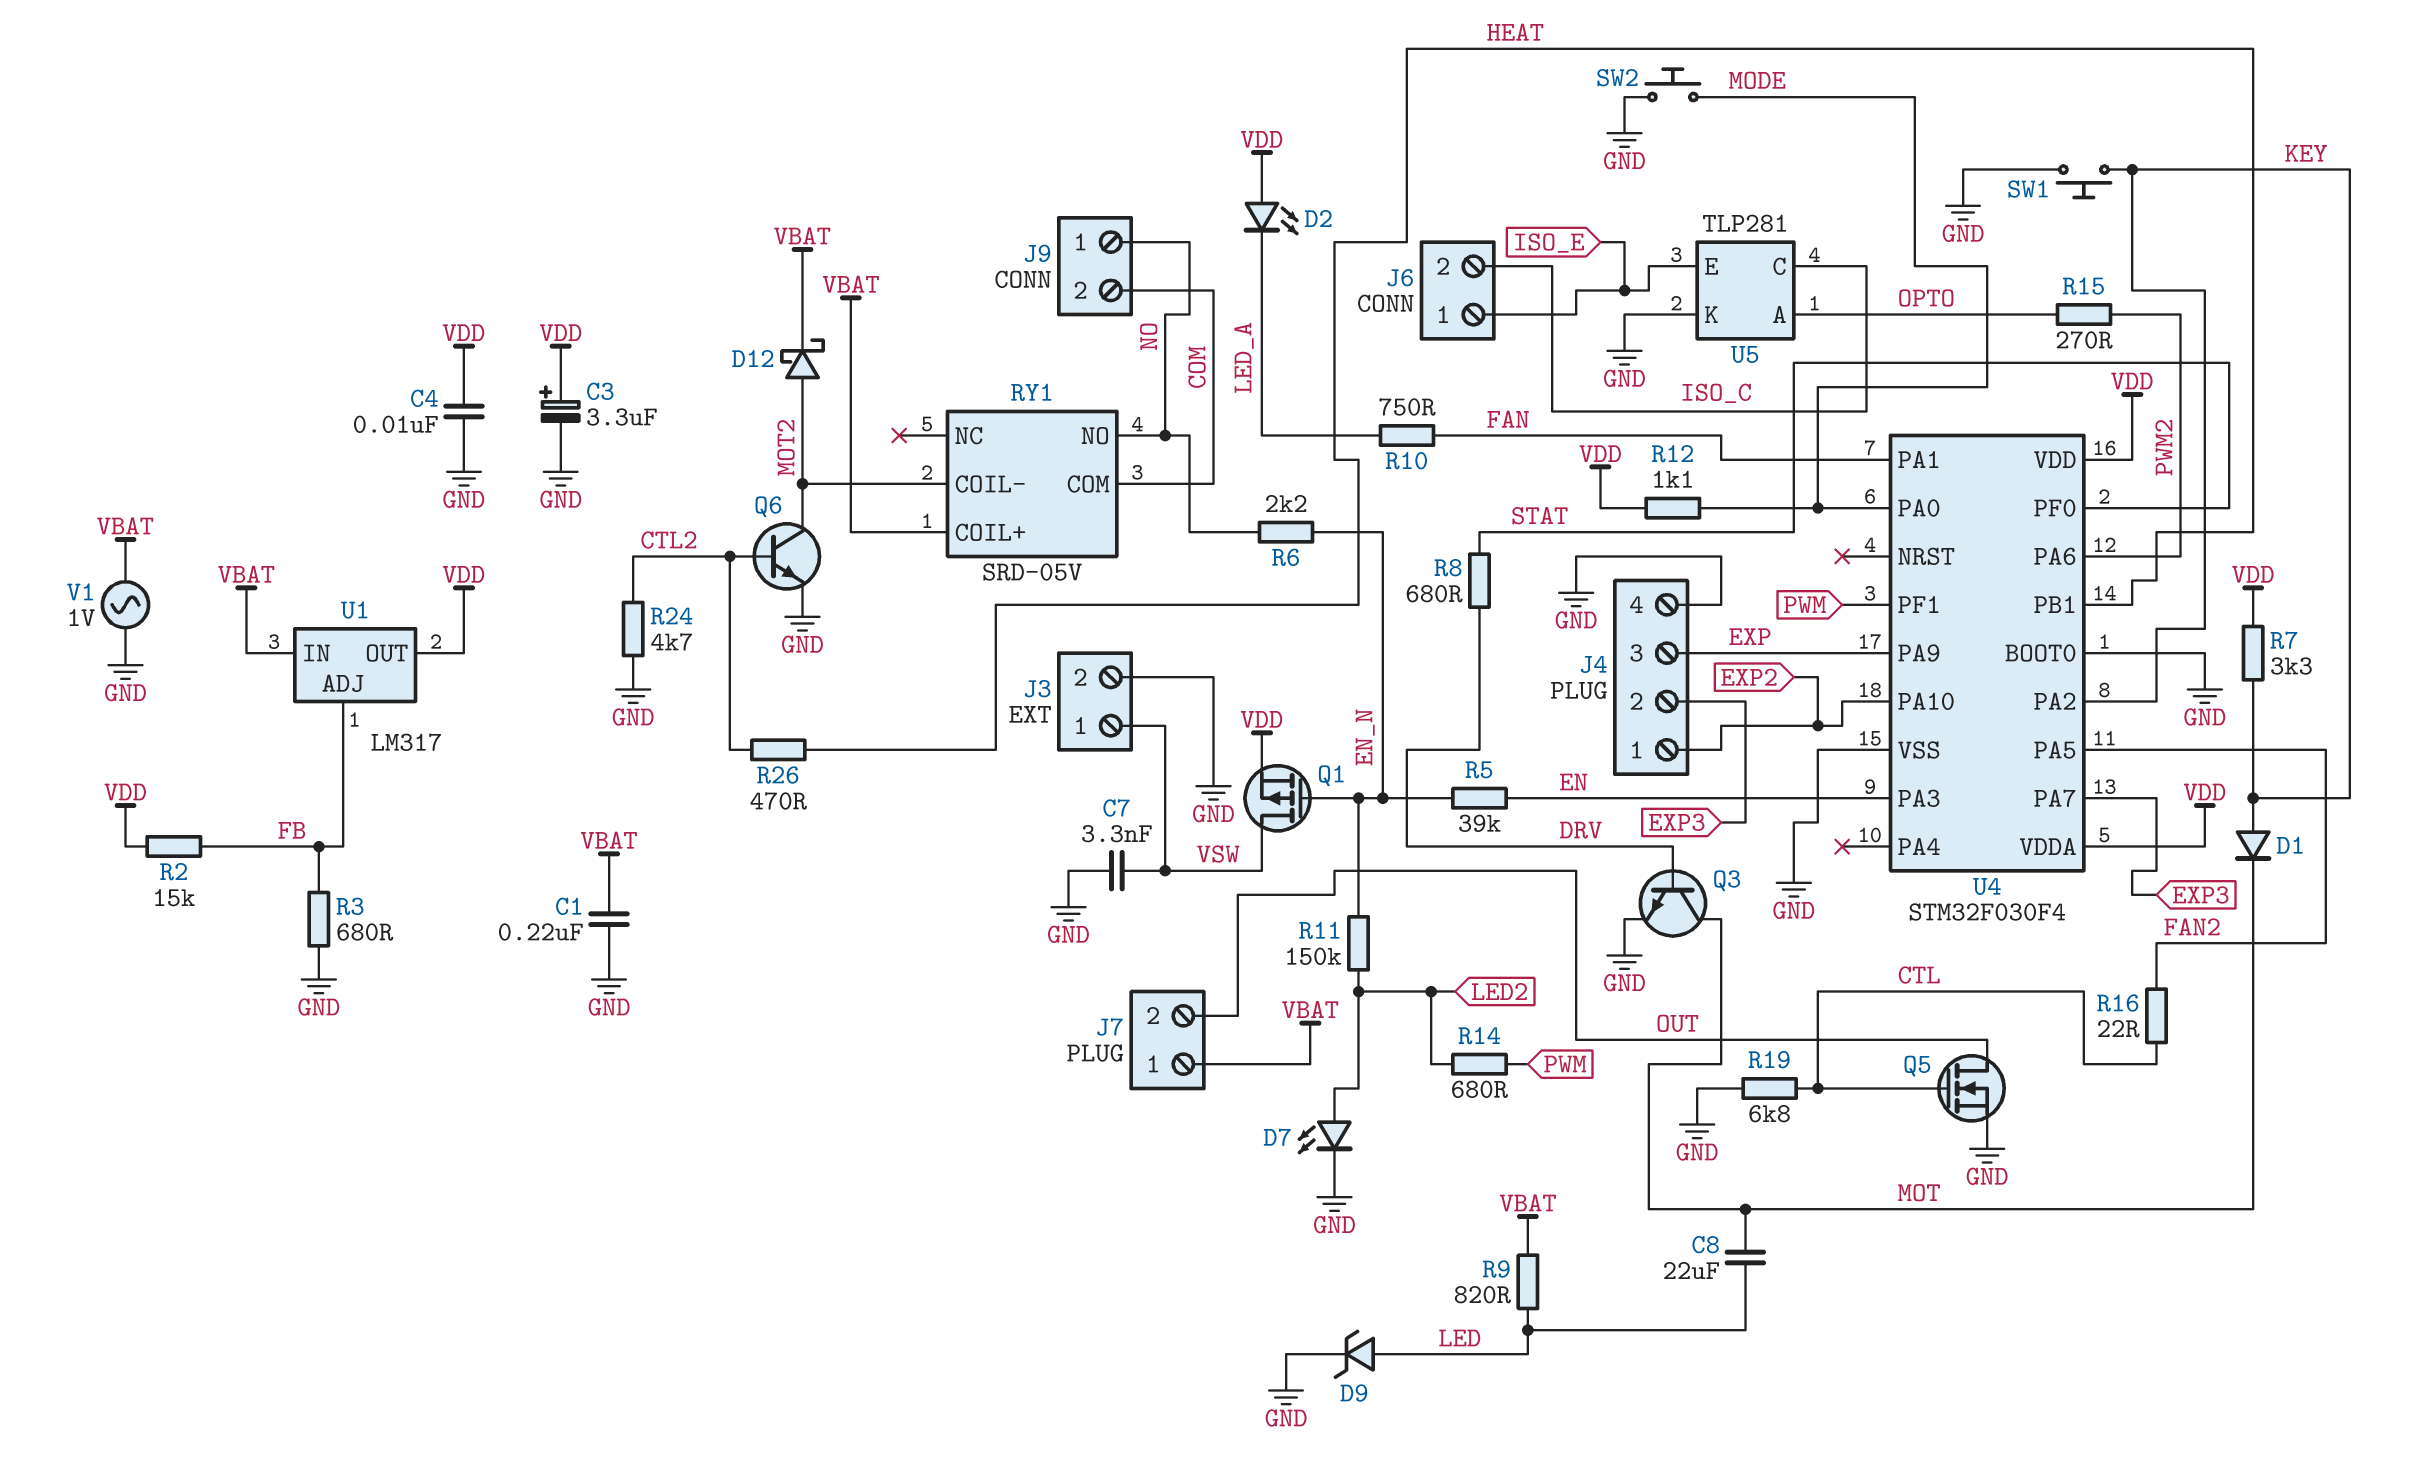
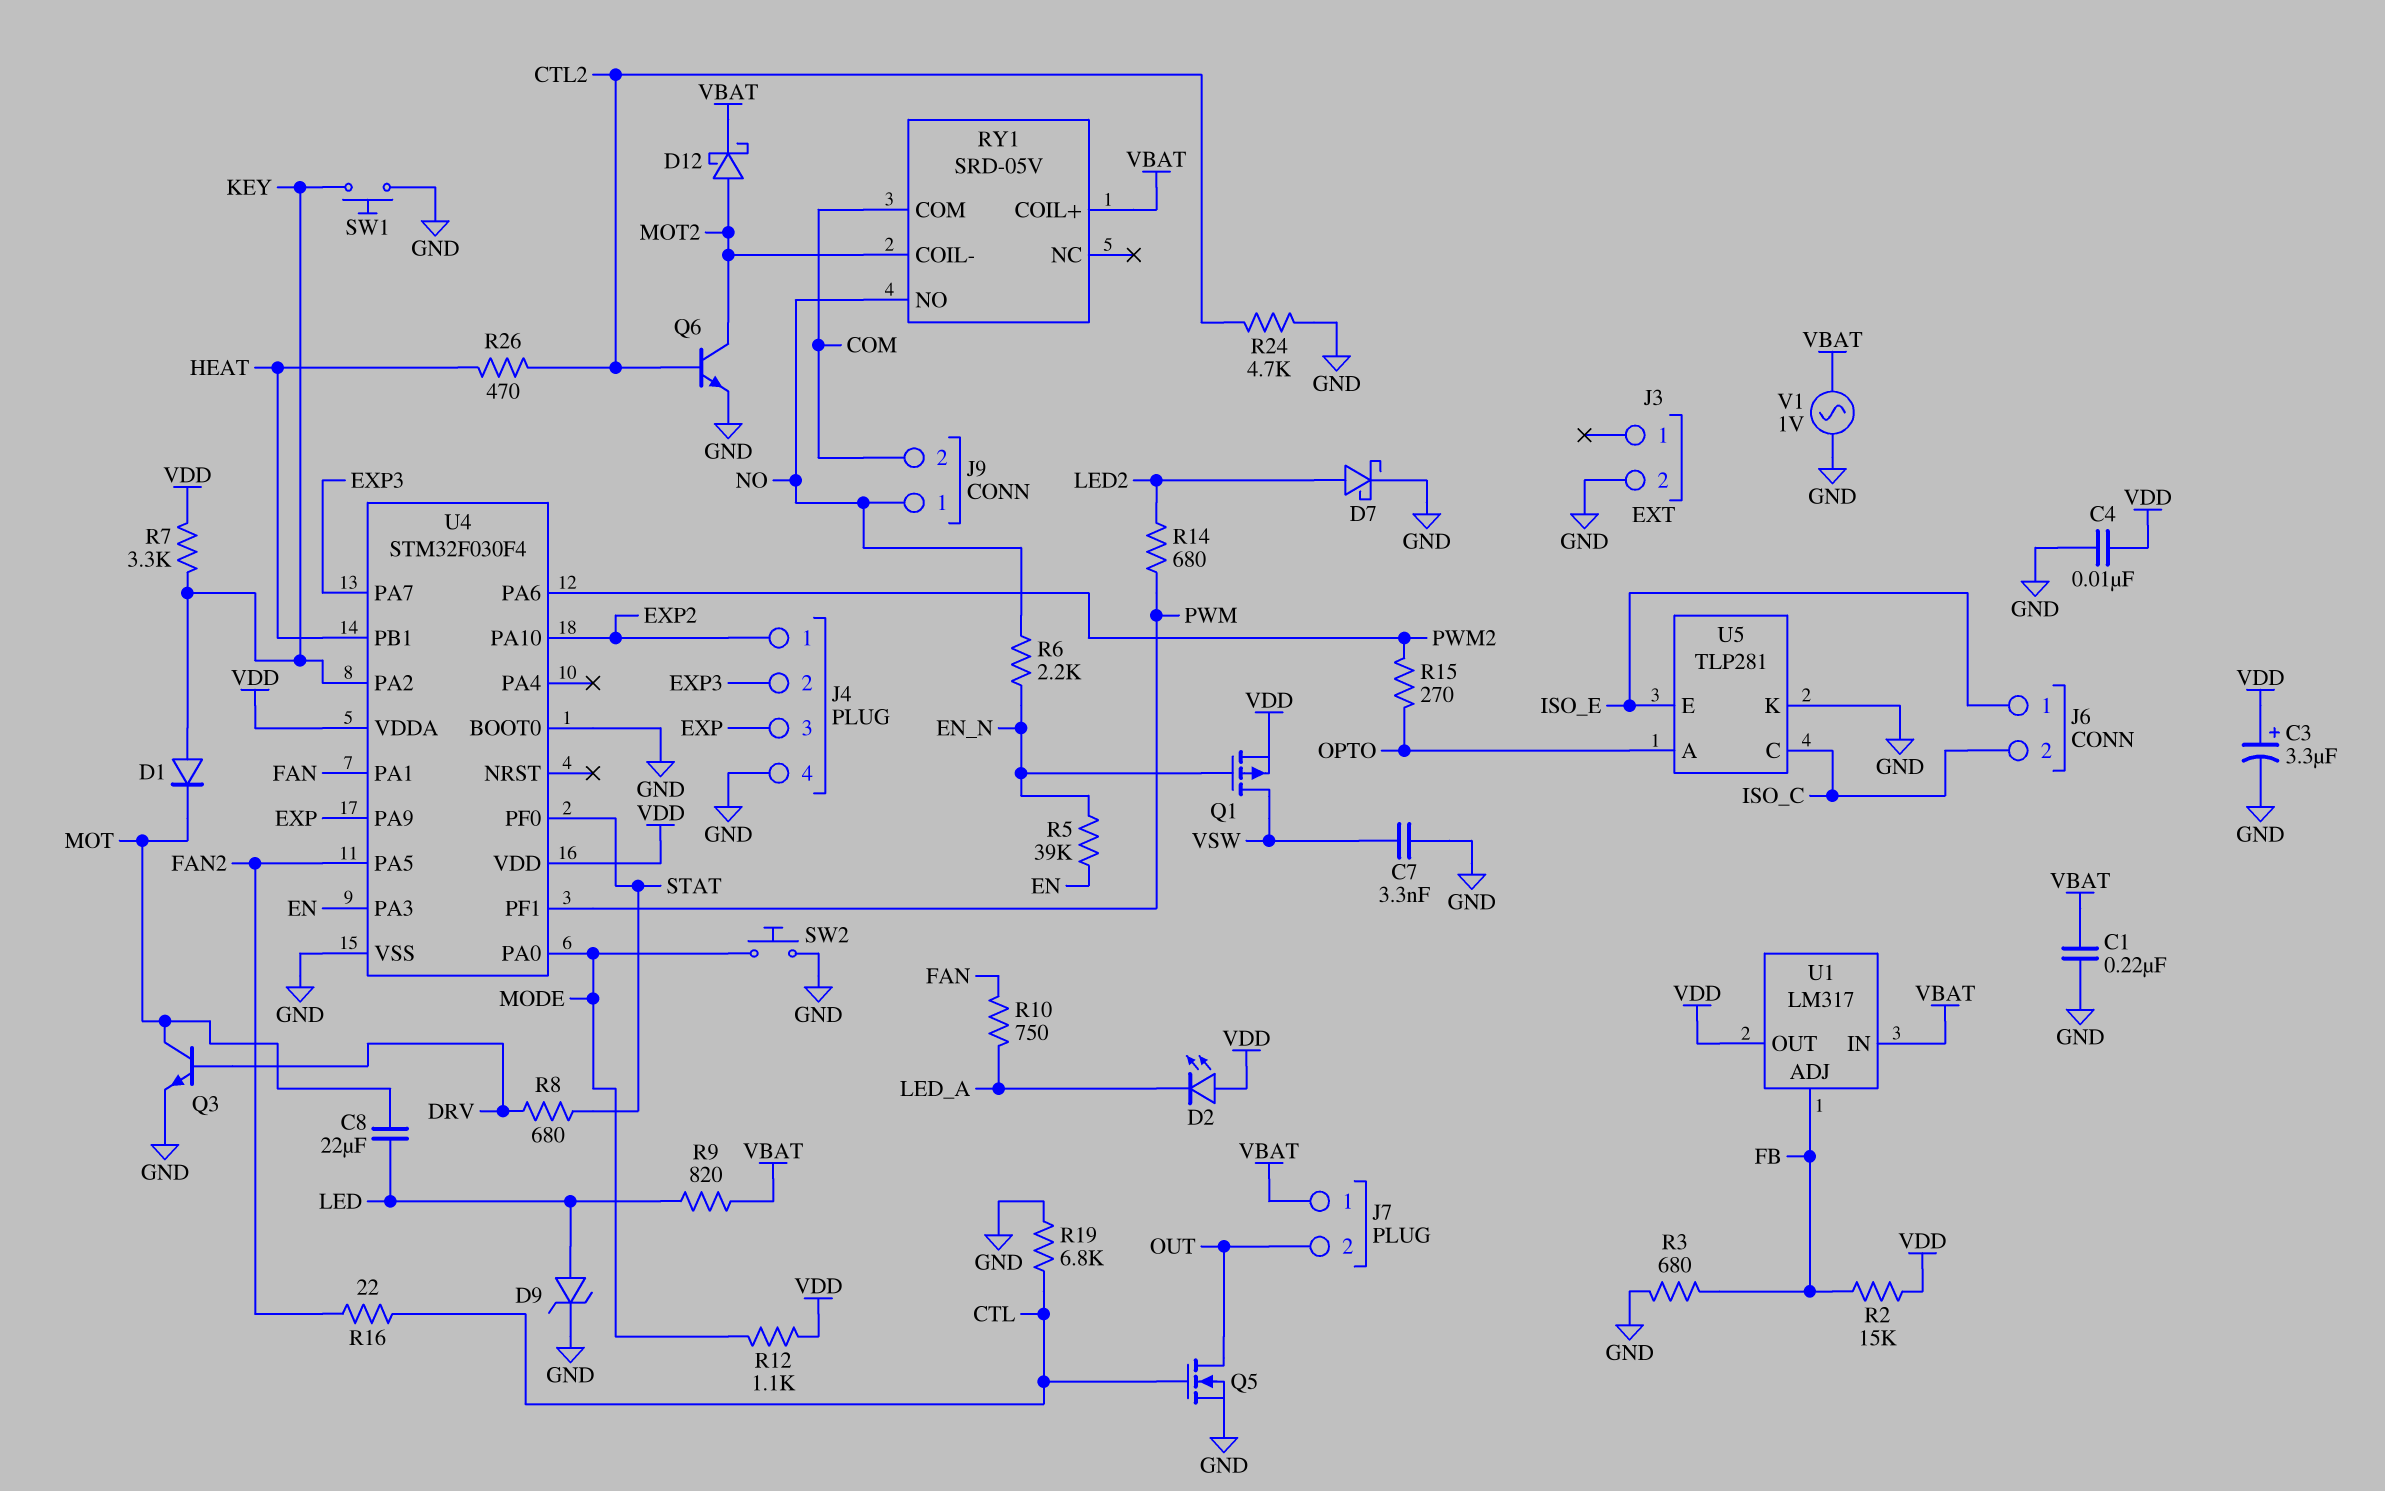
D7: LED (A LED2, K GND) -> schottky (A LED2, K GND)
J3 pin 1: VSW -> none
R11: 150k (EN_N, LED2) -> none

